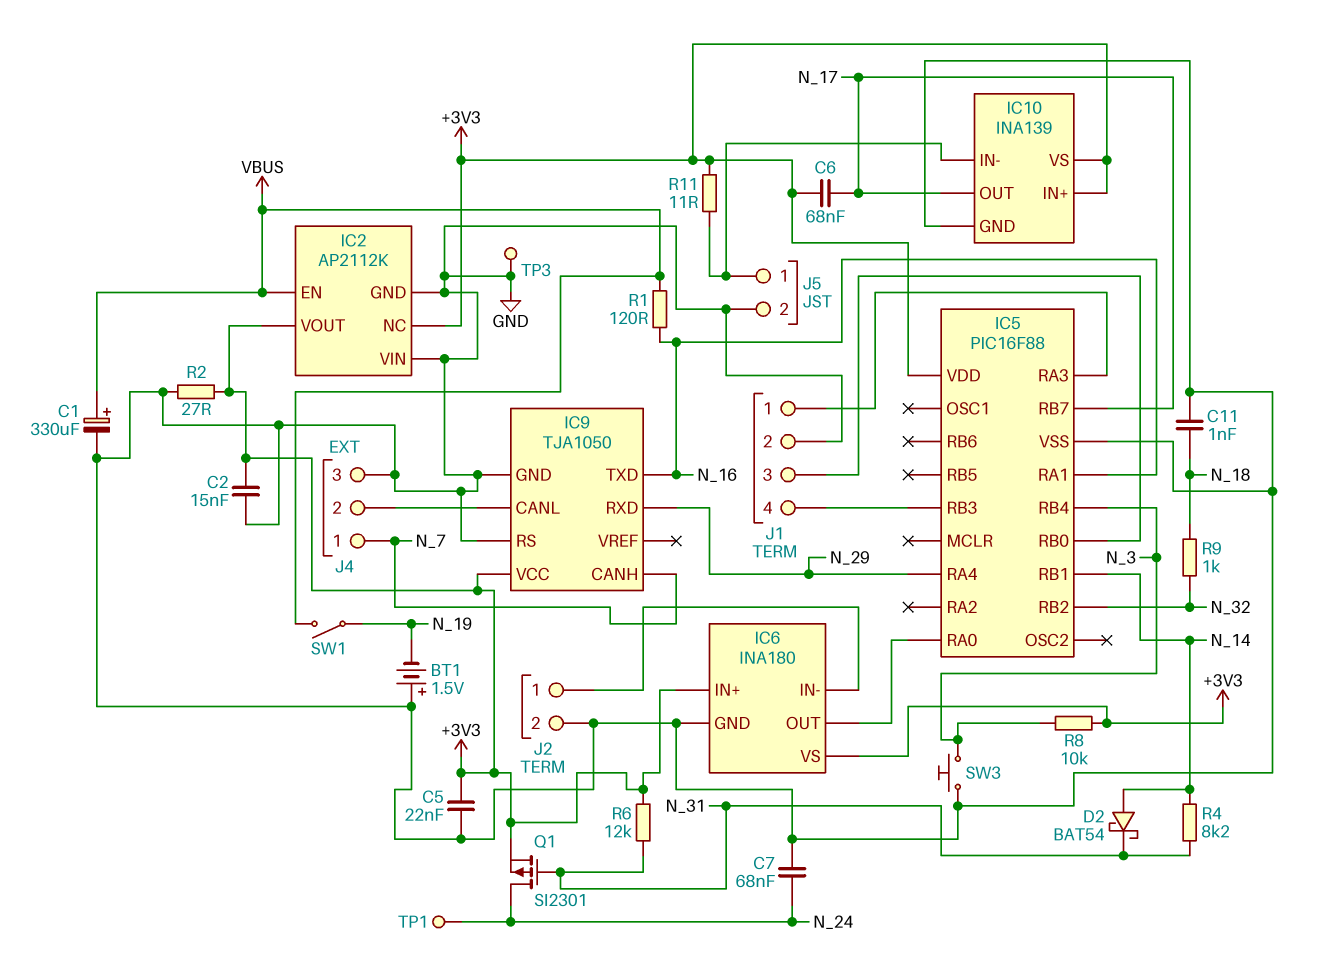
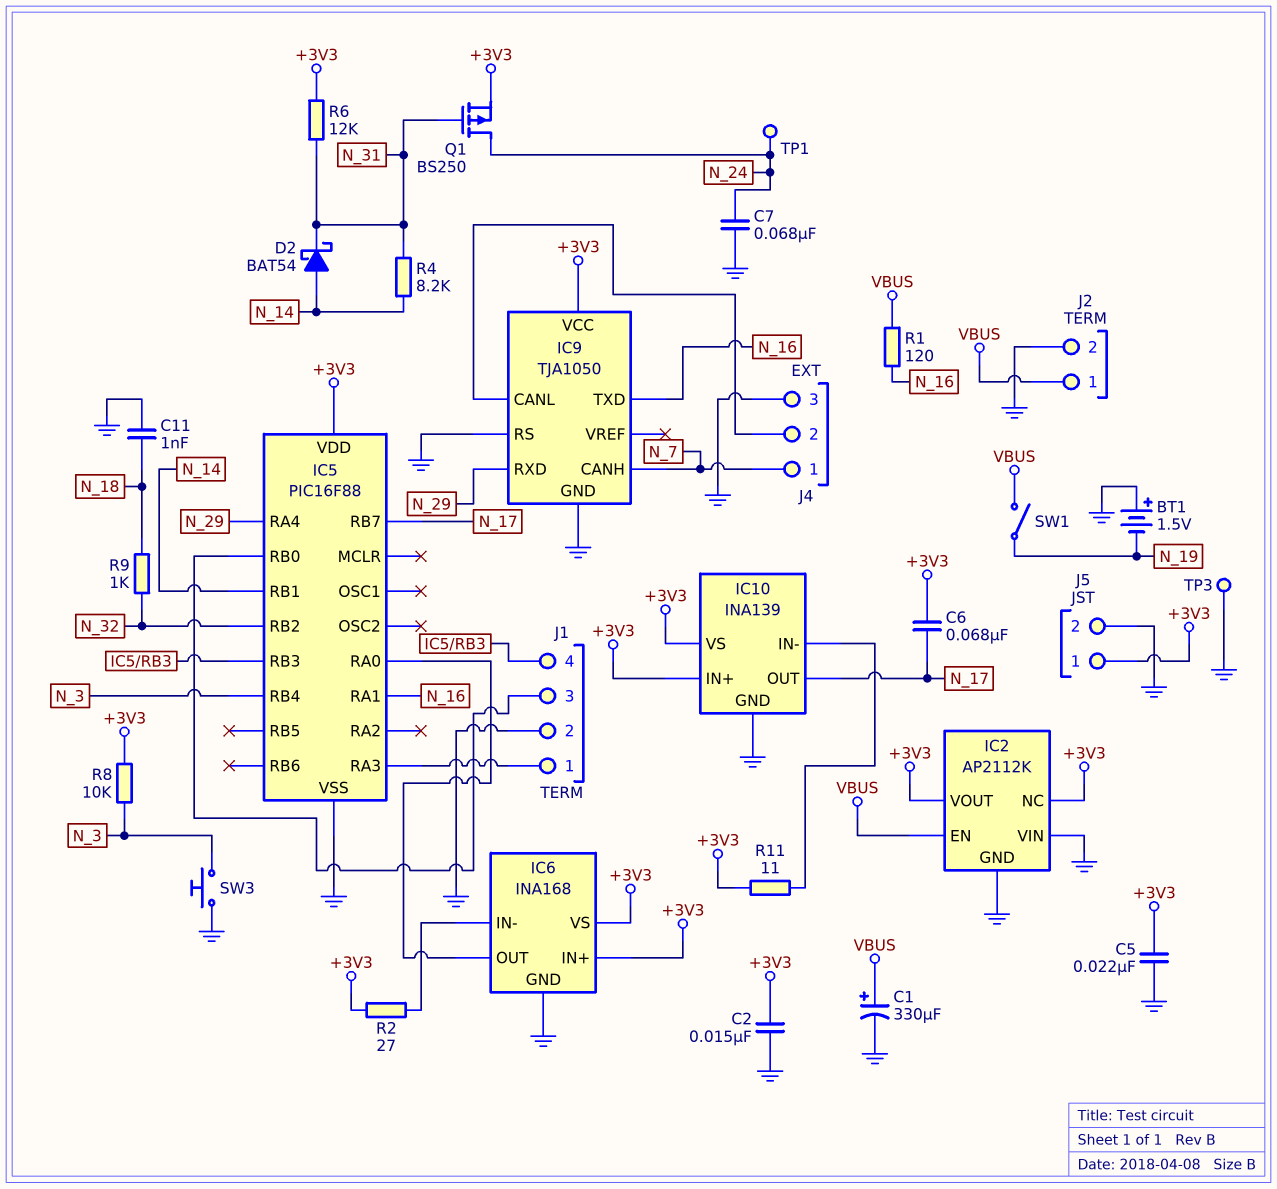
IC6: INA180 -> INA168
J2 pin 1: IC6/IN- -> VBUS
J5 pin 1: IC10/IN- -> +3V3
Q1: PMOS SI2301 (G N_31, D N_24, S +3V3) -> PMOS BS250 (G N_31, D N_24, S +3V3)
R2: 27 (+3V3, GND) -> 27 (+3V3, IC6/IN-)

